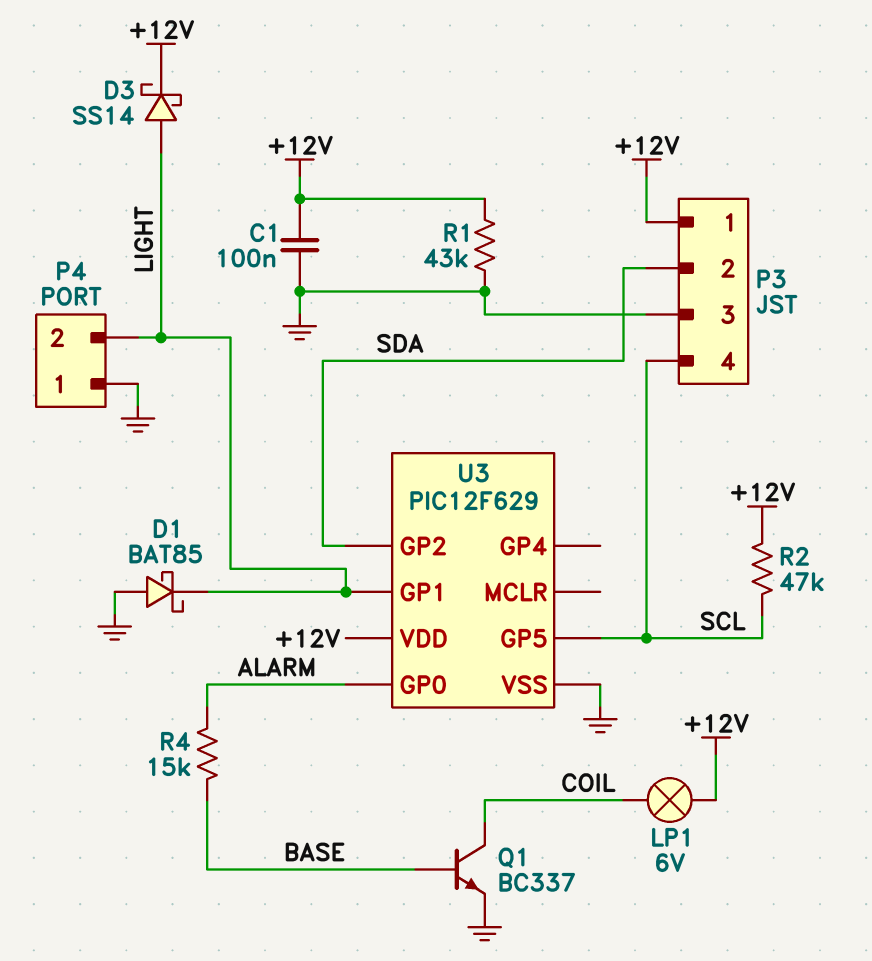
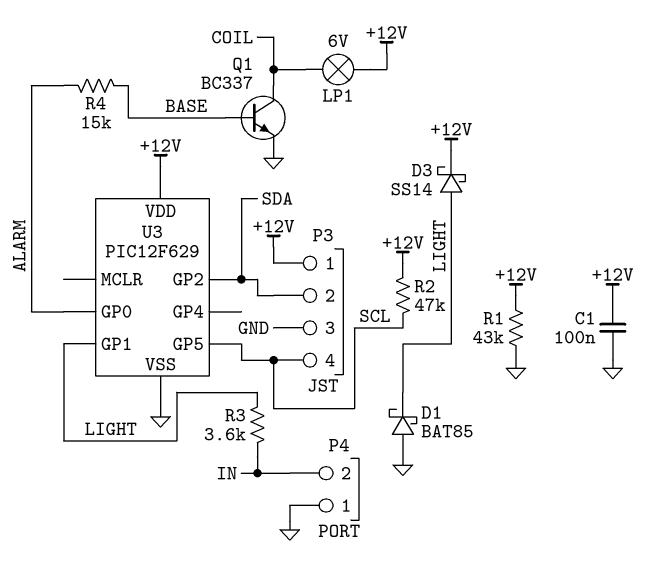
P4 pin 2: LIGHT -> IN
R3: none -> 3.6k (IN, LIGHT)

